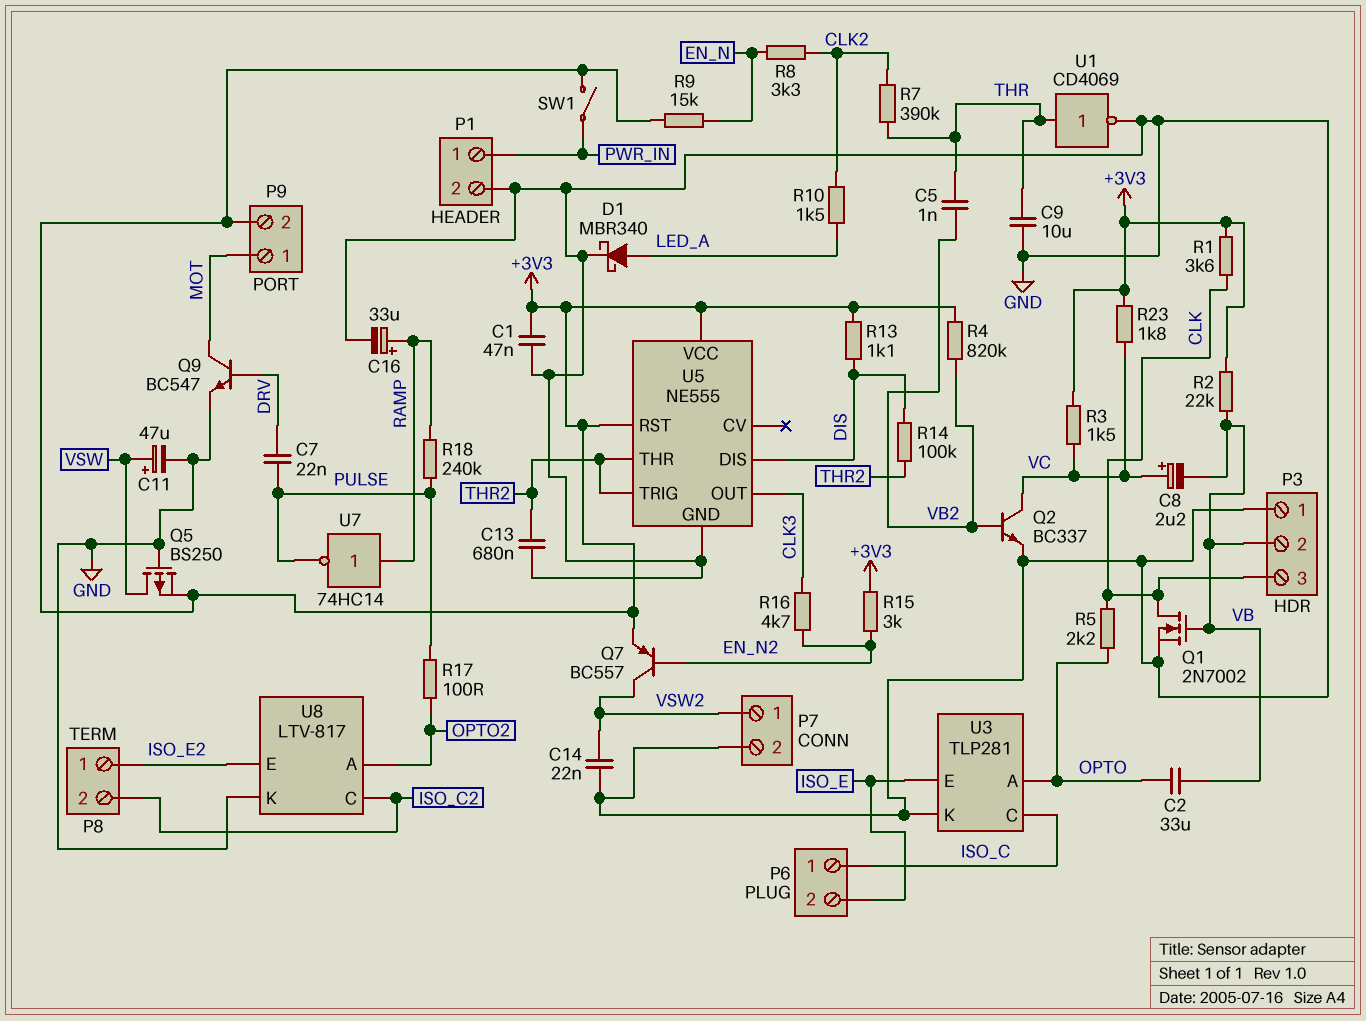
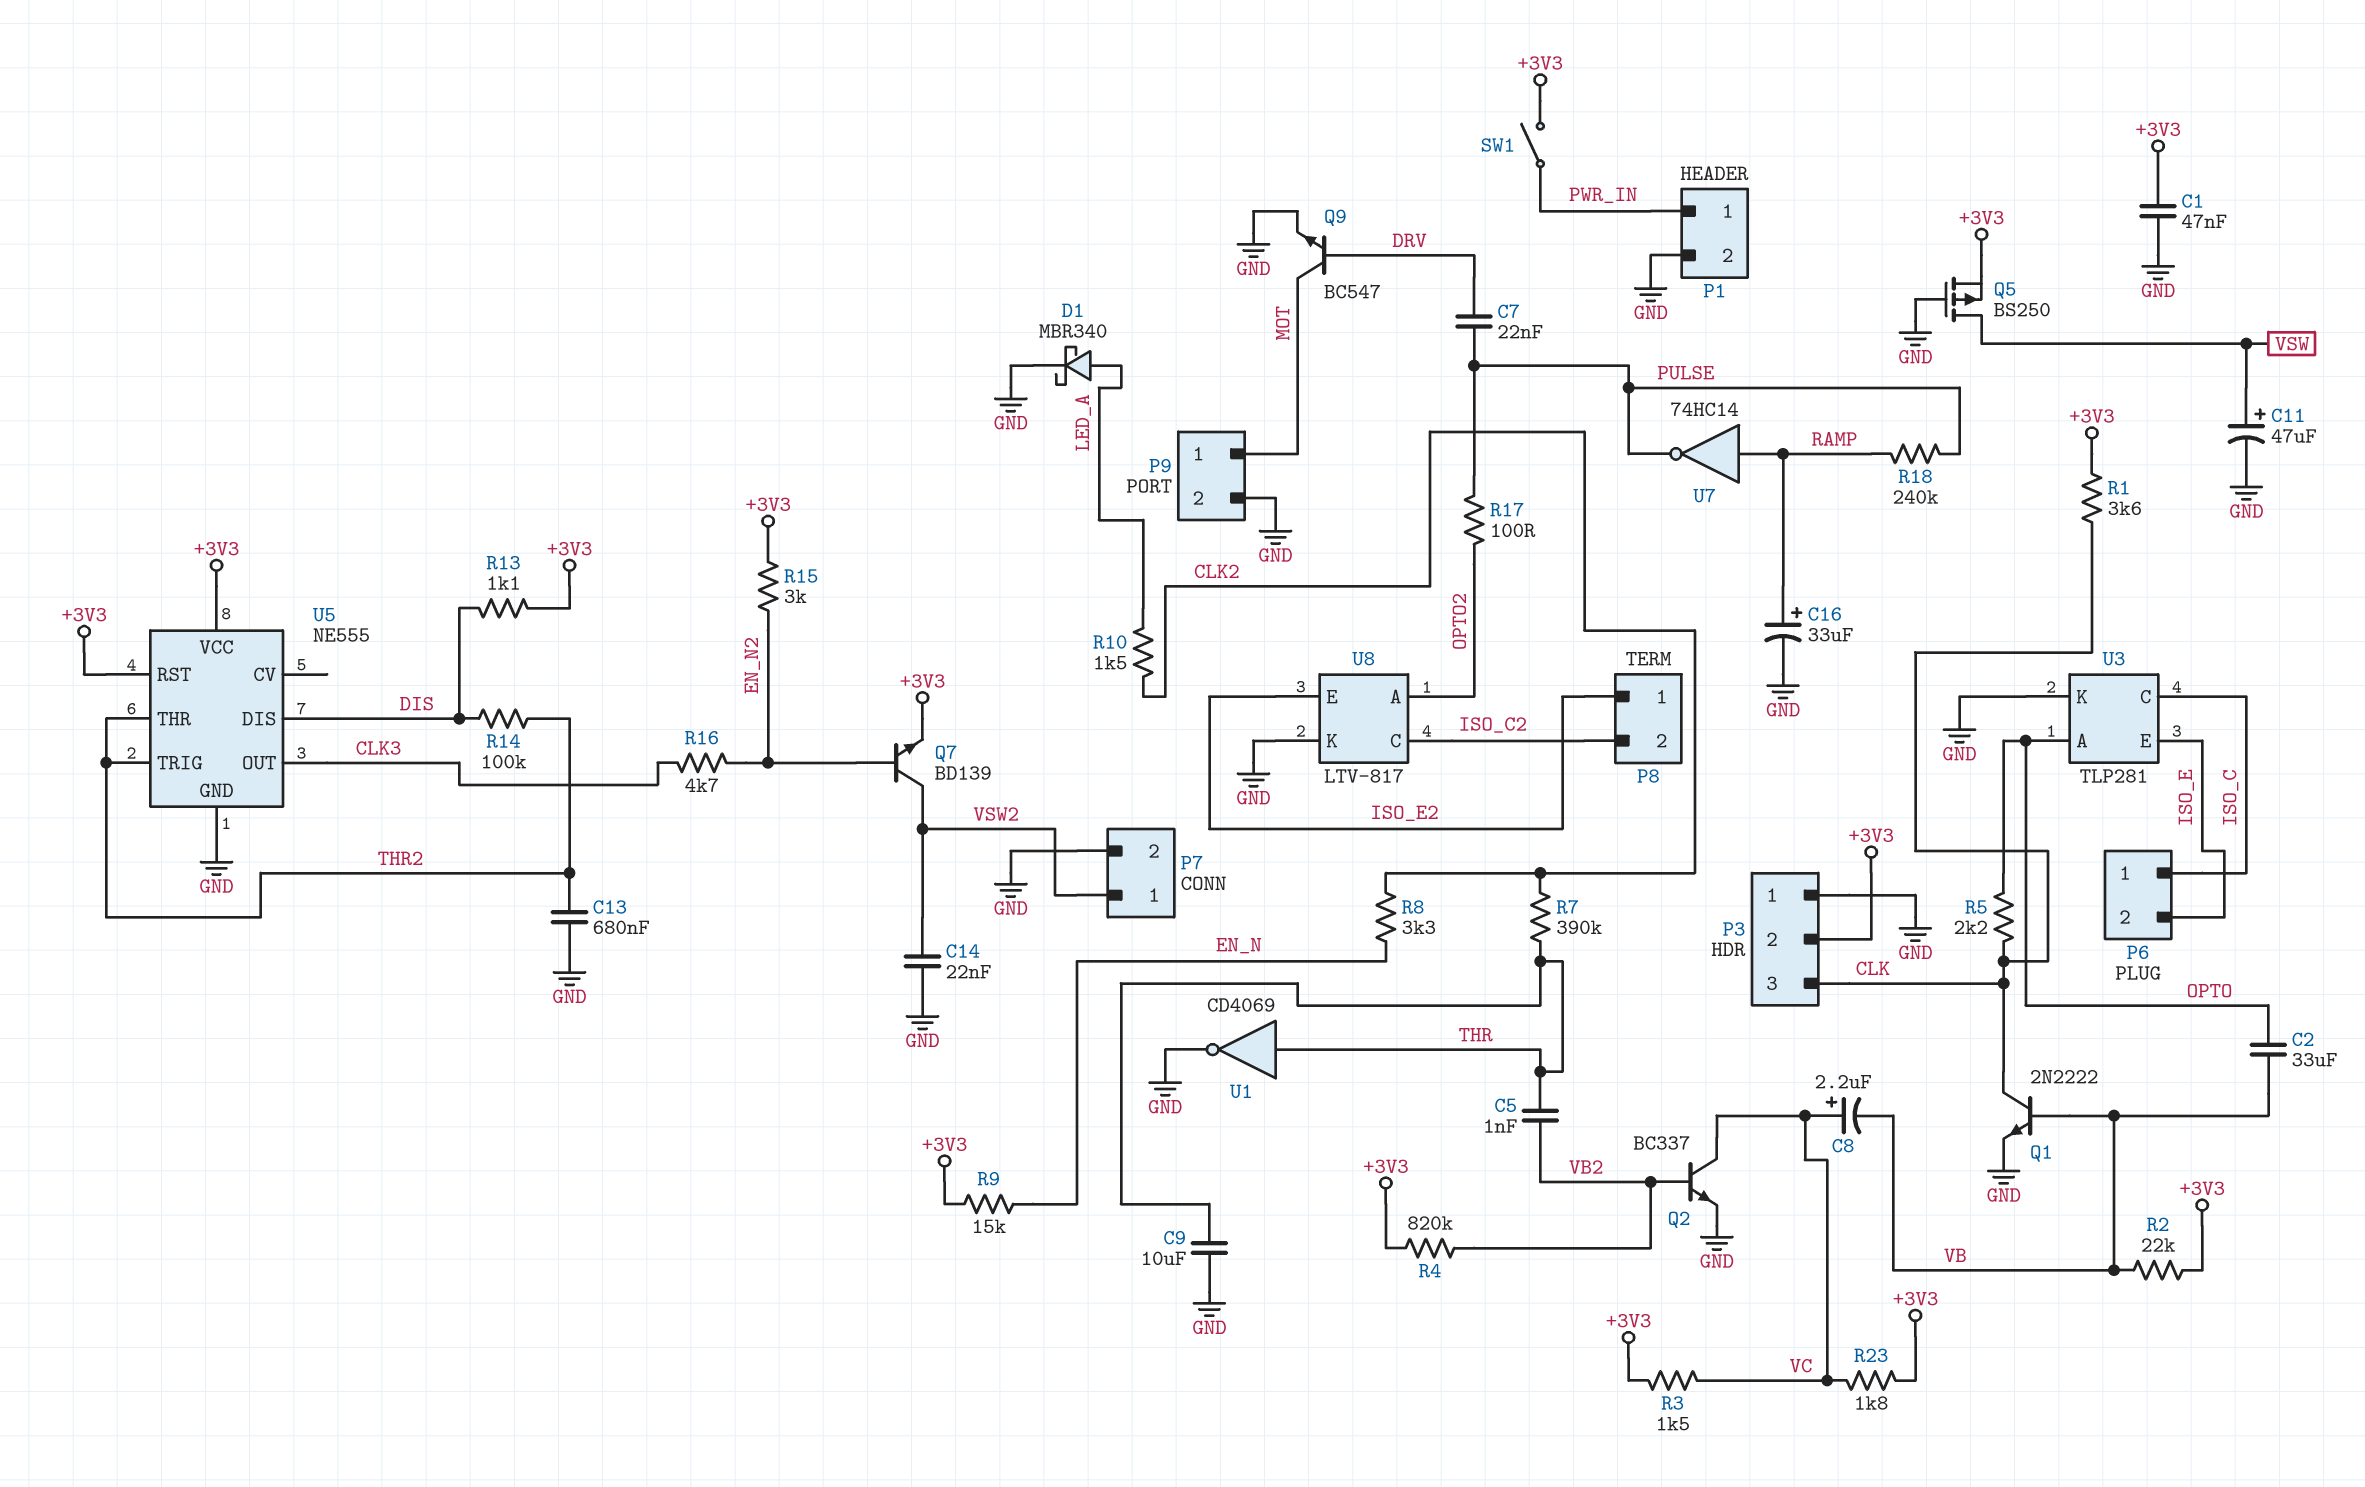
P3 pin 2: VB -> +3V3
P9 pin 2: +3V3 -> GND
Q1: NMOS 2N7002 (G VB, D CLK, S GND) -> NPN 2N2222 (B VB, C CLK, E GND)
Q7: PNP BC557 (B EN_N2, C VSW2, E +3V3) -> NPN BD139 (B EN_N2, C VSW2, E +3V3)

